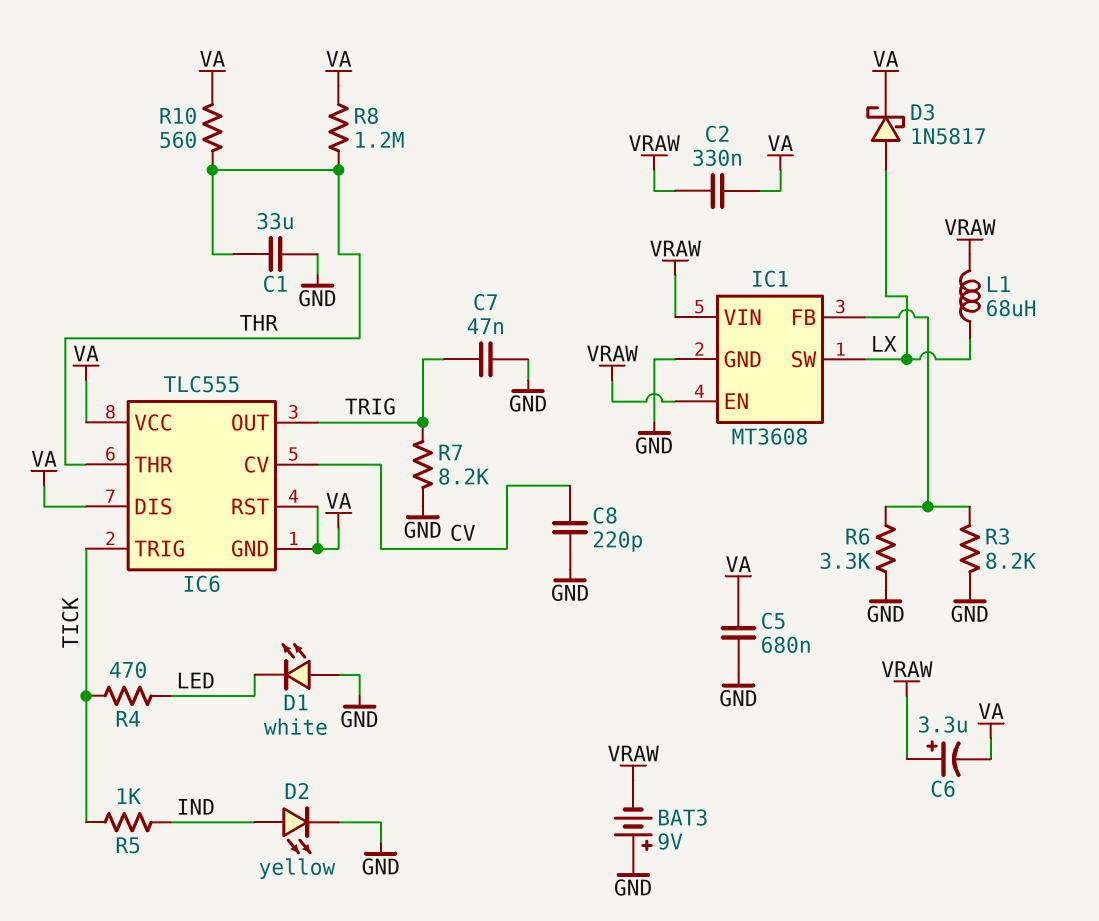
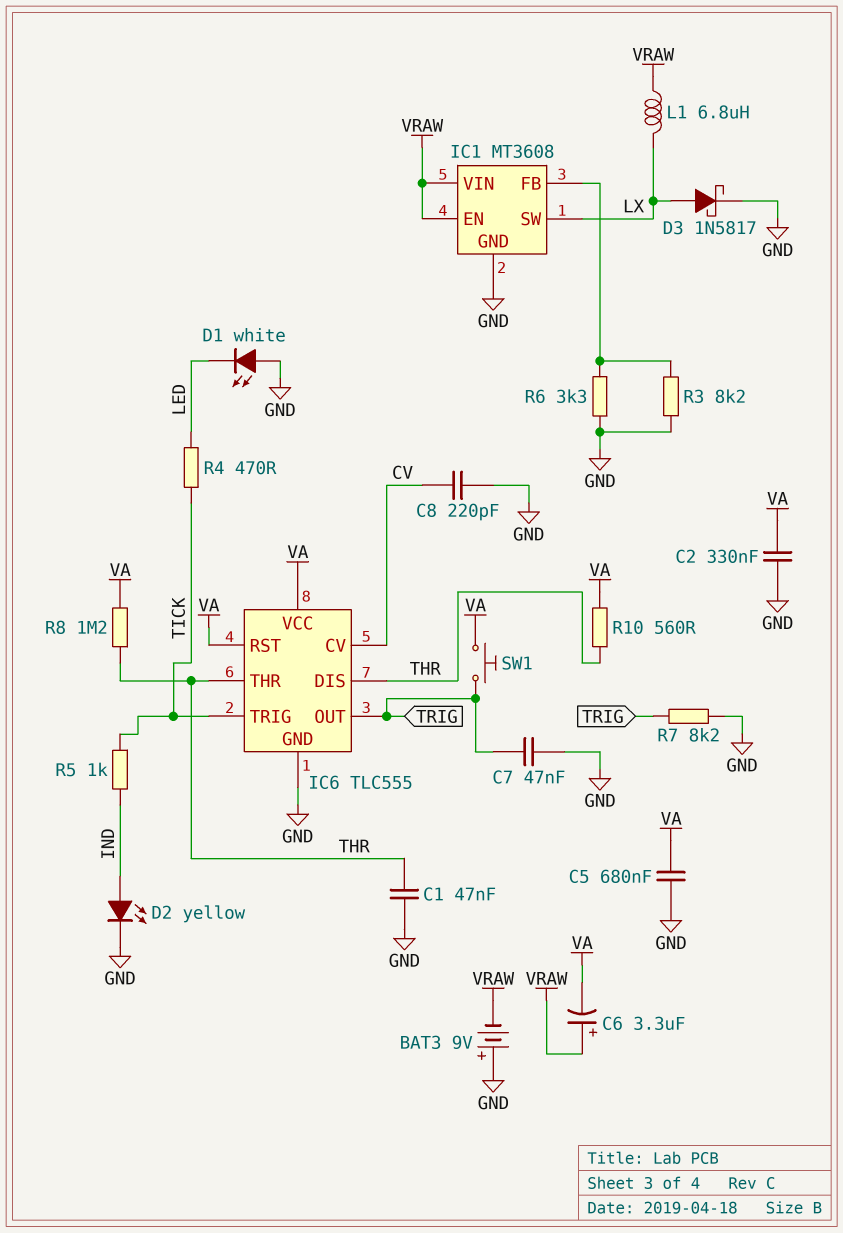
C1: 33uF (GND, THR) -> 47nF (GND, THR)
C2: 330nF (VA, VRAW) -> 330nF (GND, VA)
D3: schottky 1N5817 (A LX, K VA) -> schottky 1N5817 (A LX, K GND)
IC6 pin DIS: VA -> THR
IC6 pin GND: VA -> GND
L1: 68uH (LX, VRAW) -> 6.8uH (LX, VRAW)
SW1: none -> button (TRIG, VA)

